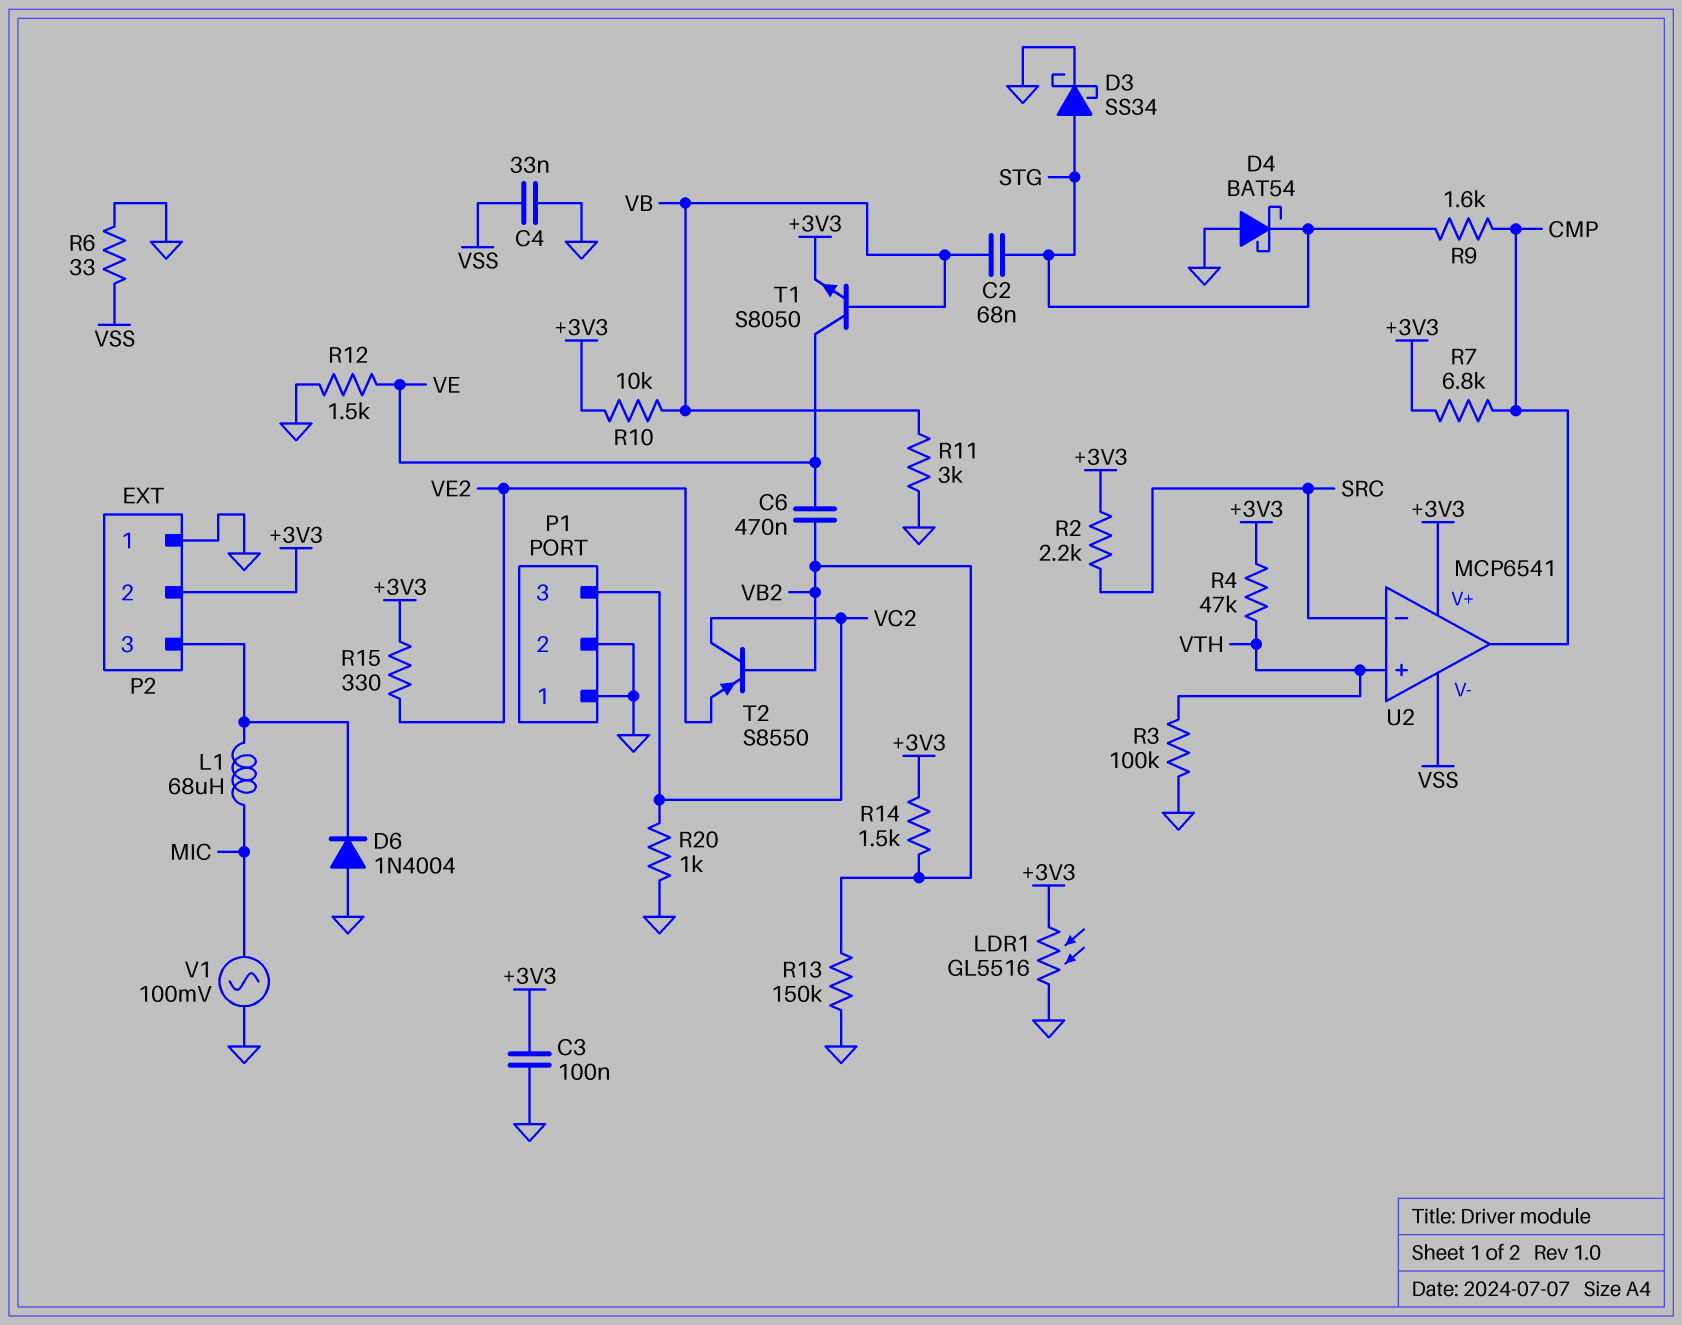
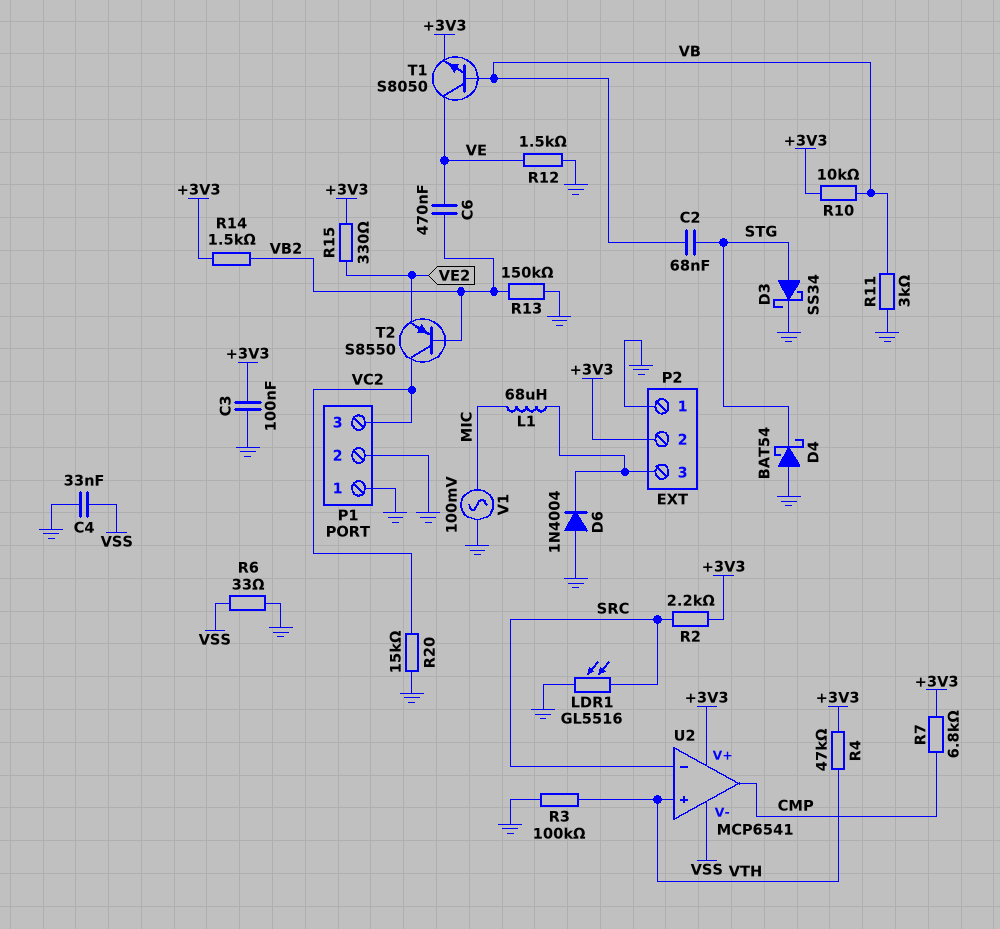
LDR1: GL5516 (+3V3, GND) -> GL5516 (GND, SRC)
R9: 1.6k (CMP, STG) -> none
R20: 1k (GND, VC2) -> 15k (GND, VC2)

